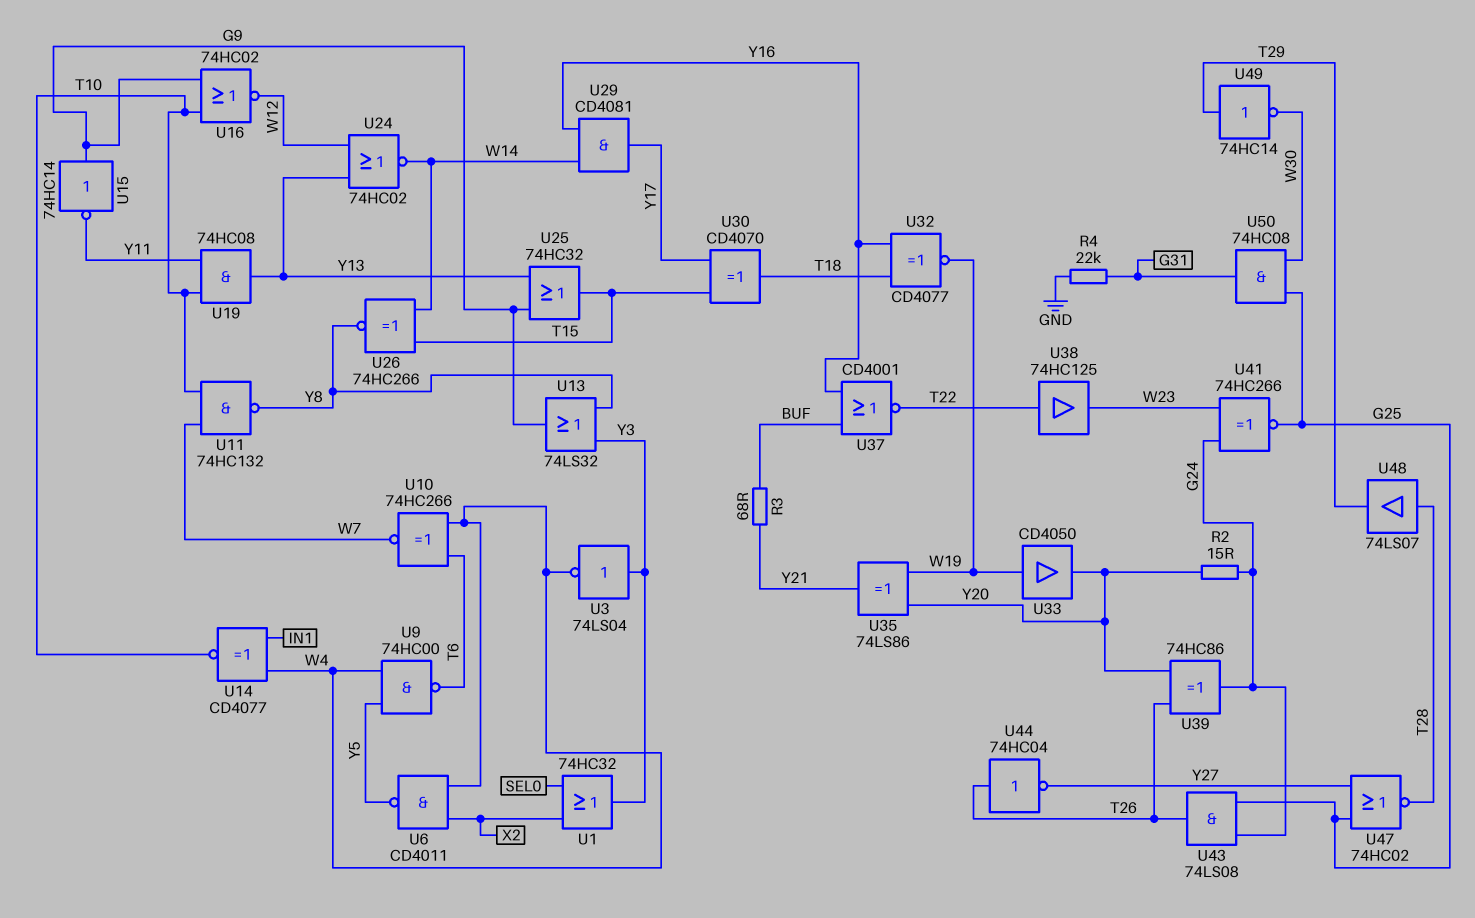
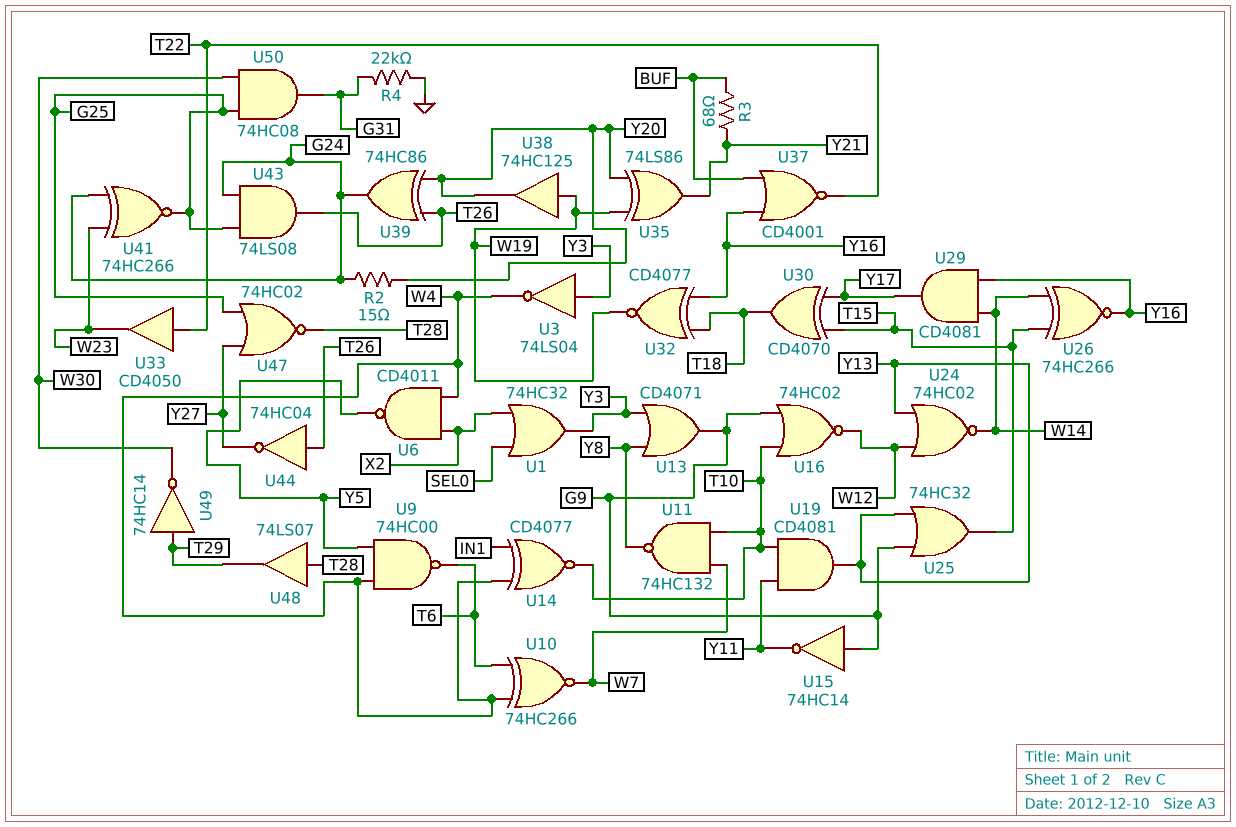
U13: OR 74LS32 (in Y3, in Y8, out G9) -> OR CD4071 (in Y3, in Y8, out G9)
U19: AND 74HC08 (in T10, in Y11, out Y13) -> AND CD4081 (in T10, in Y11, out Y13)
U26: XNOR 74HC266 (in T15, in W14, out Y8) -> XNOR 74HC266 (in T15, in W14, out Y16)
U33: buffer CD4050 (in W19, out Y20) -> buffer CD4050 (in T22, out W23)
U38: buffer 74HC125 (in T22, out W23) -> buffer 74HC125 (in W19, out Y20)

